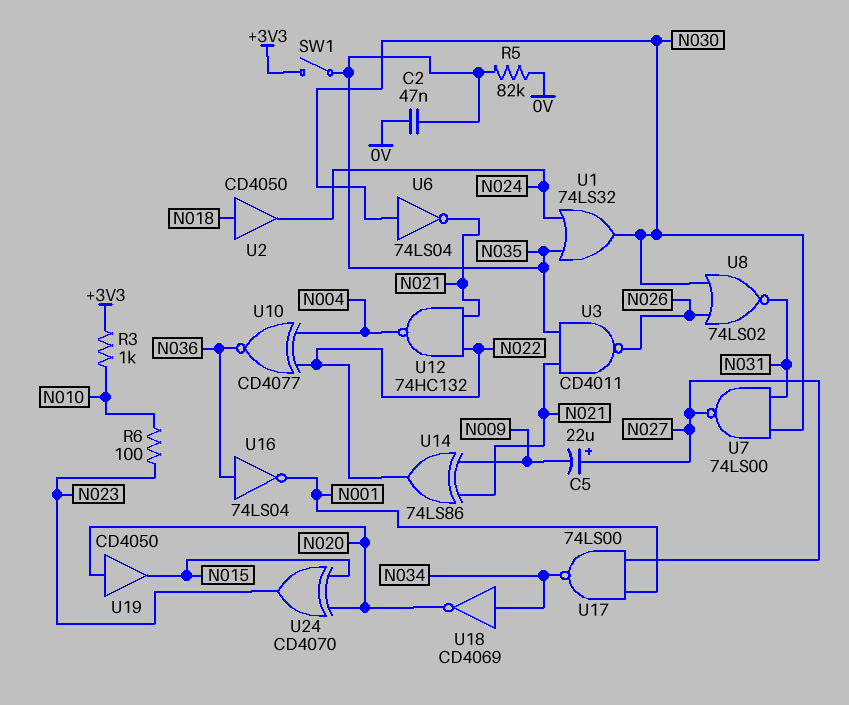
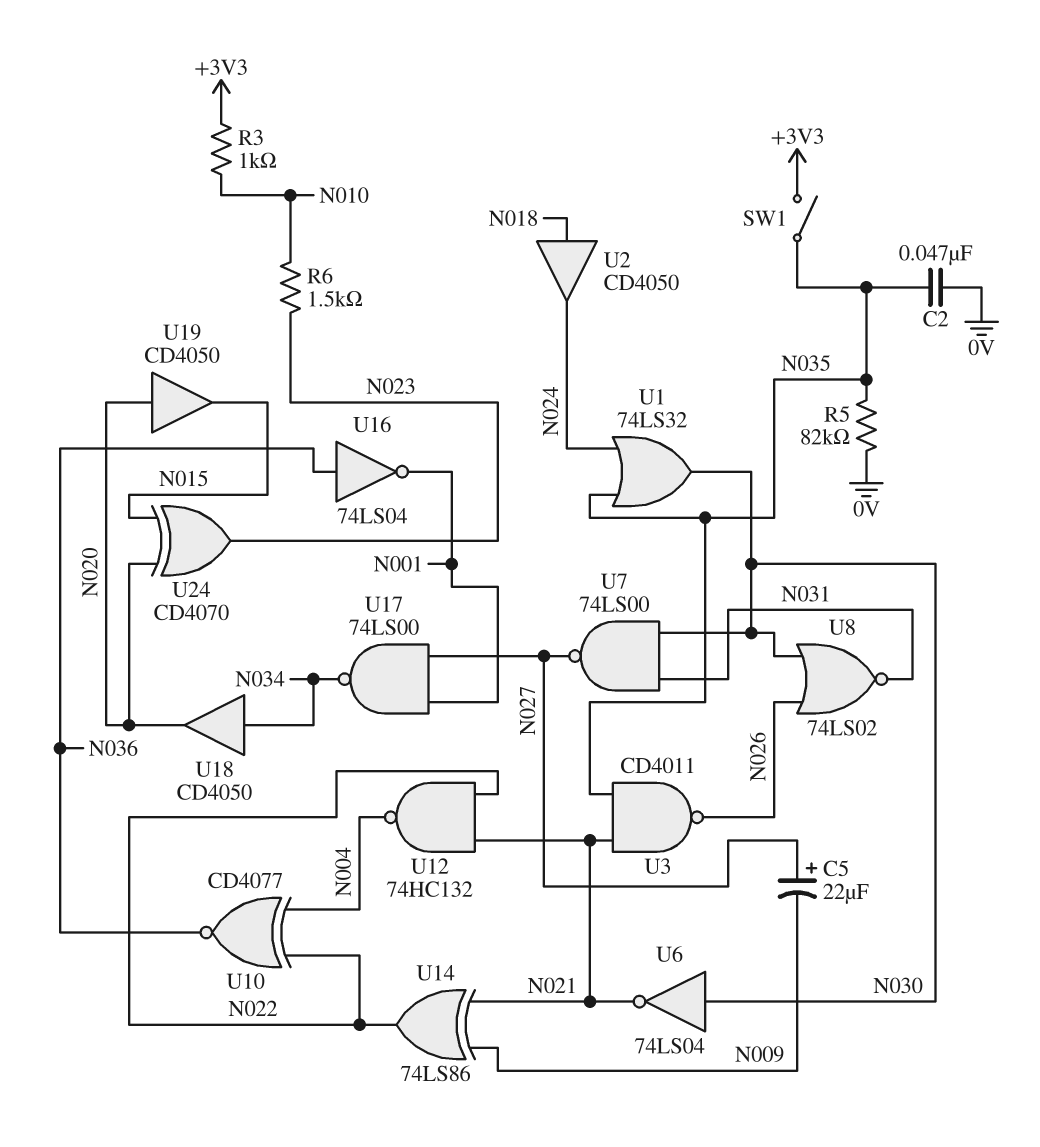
R6: 100 (N010, N023) -> 1.5k (N010, N023)
U18: NOT CD4069 (in N034, out N020) -> buffer CD4050 (in N034, out N020)

